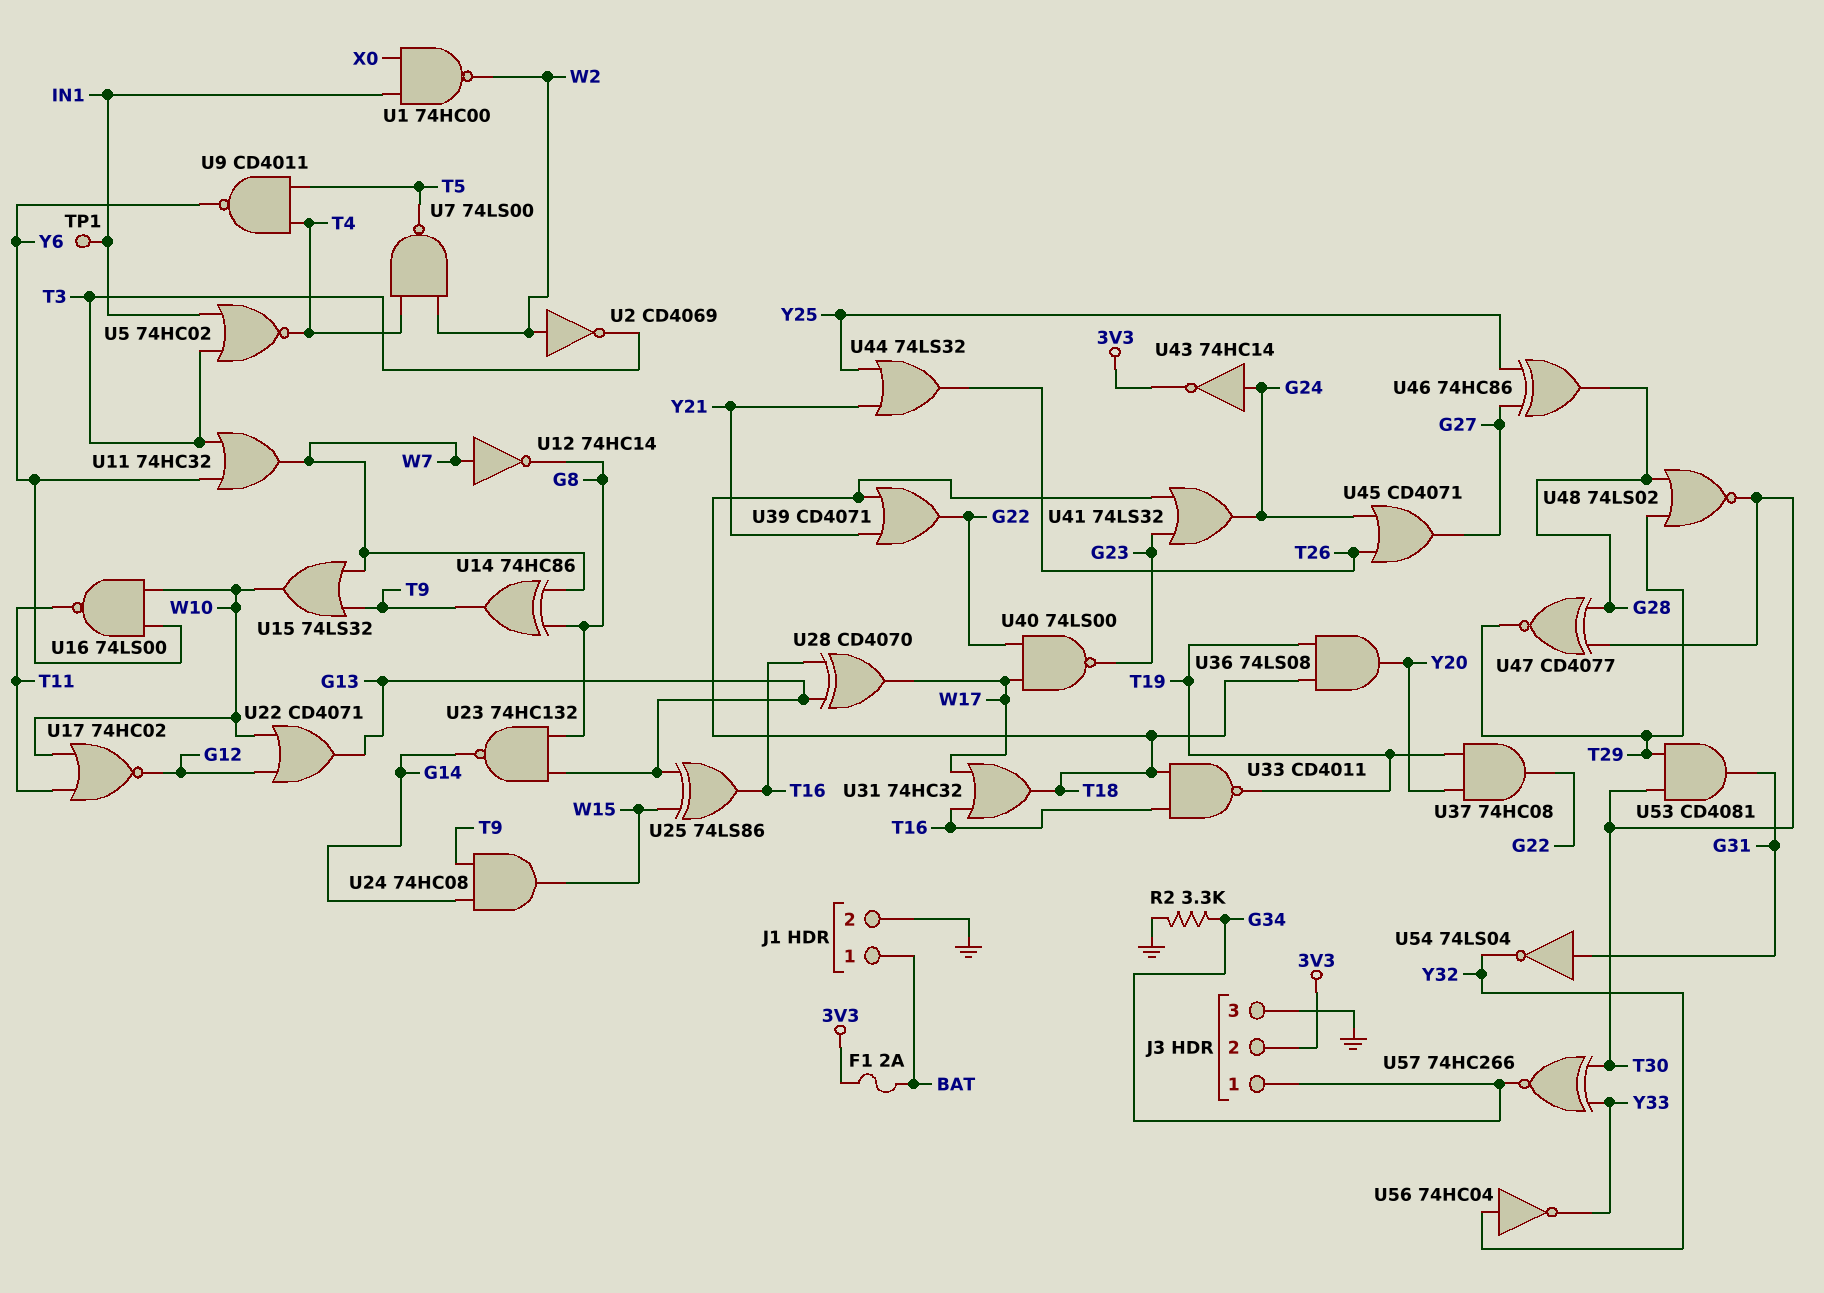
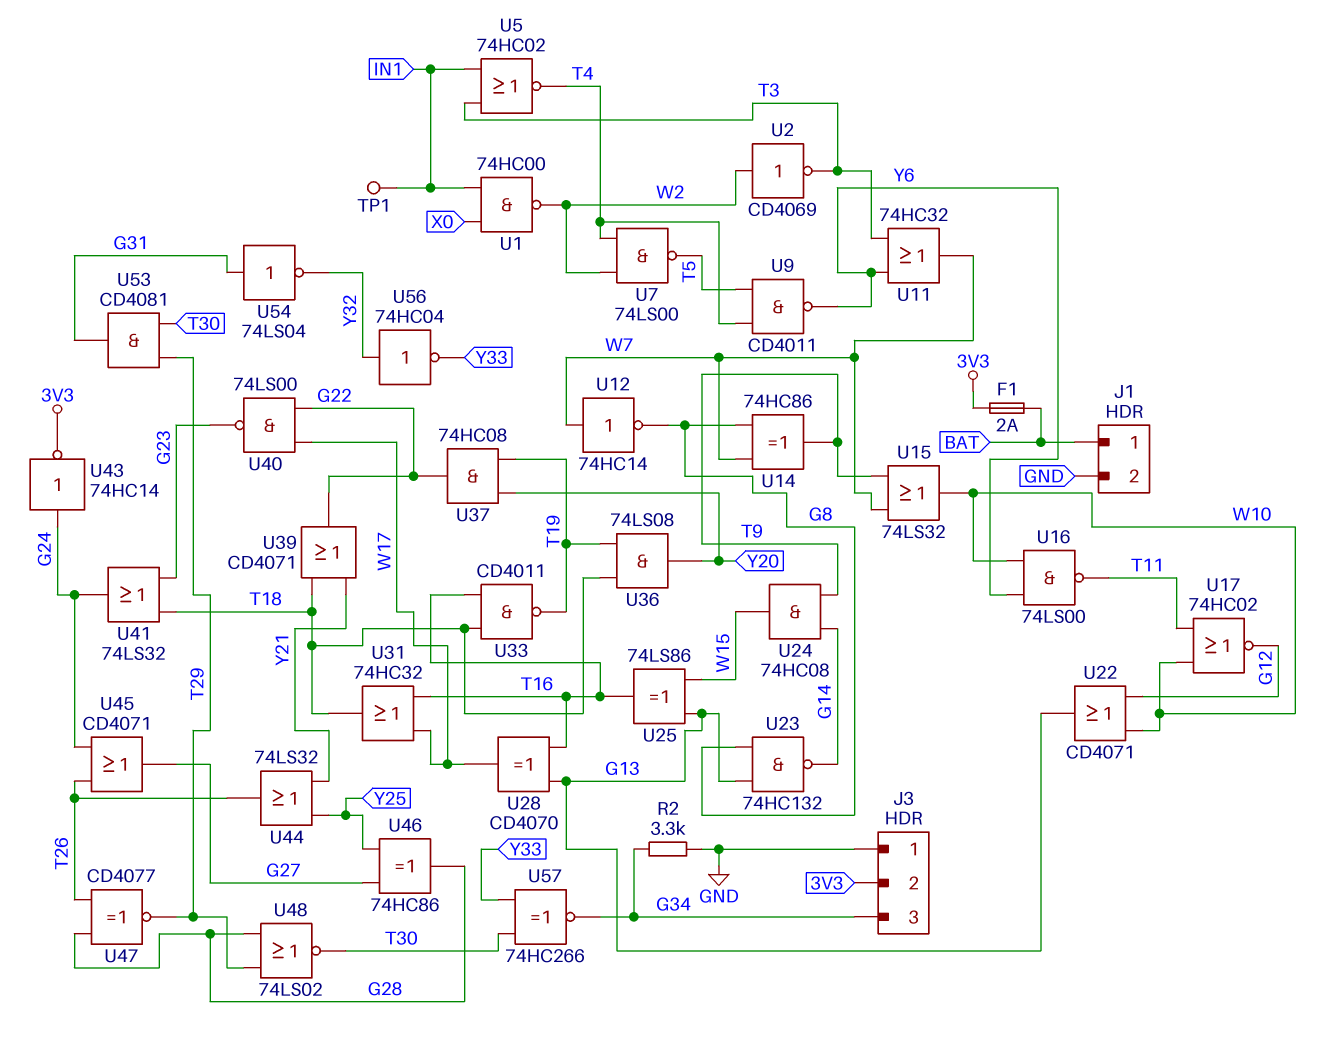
J3 pin 1: G34 -> GND
J3 pin 3: GND -> G34
U47: XNOR CD4077 (in G28, in T30, out T29) -> XNOR CD4077 (in G28, in T26, out T29)

